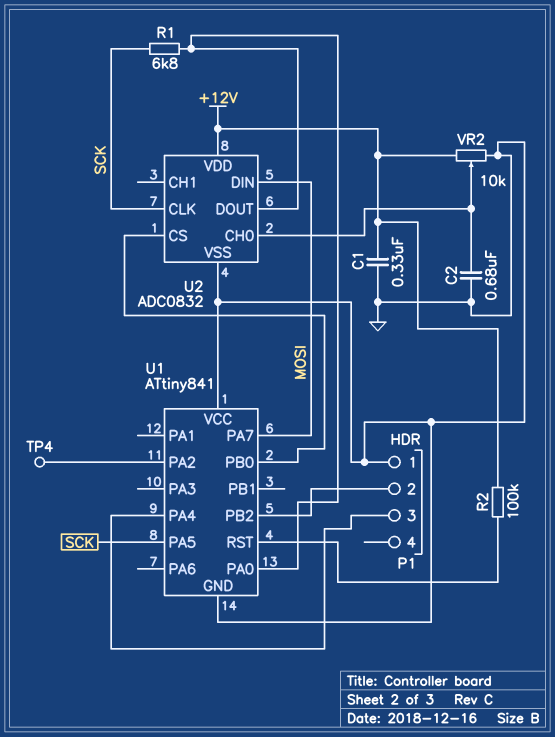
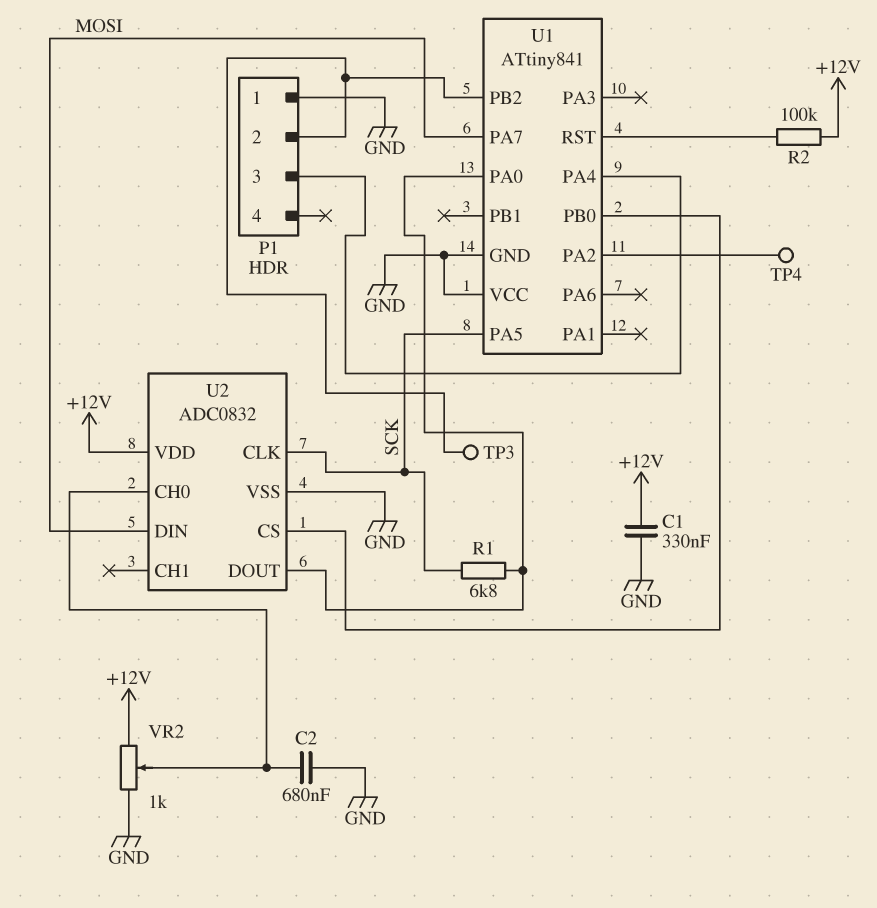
TP3: none -> test point (P1/2)
VR2: 10k (+12V, GND, wiper U2/CH0) -> 1k (+12V, GND, wiper U2/CH0)

